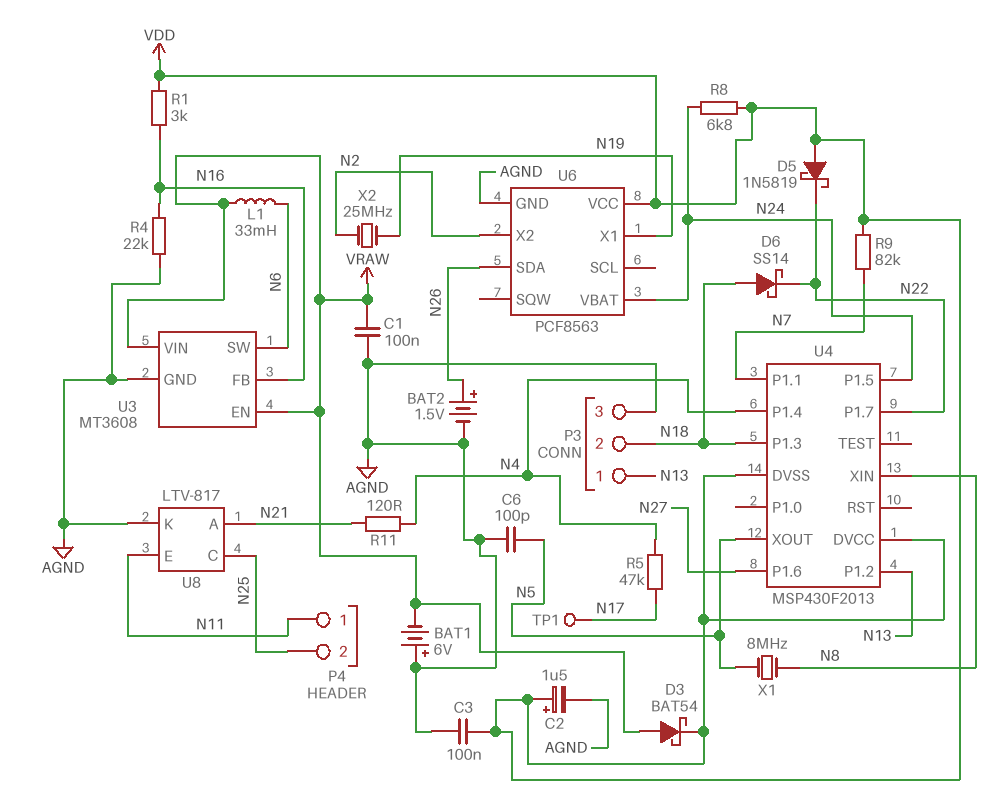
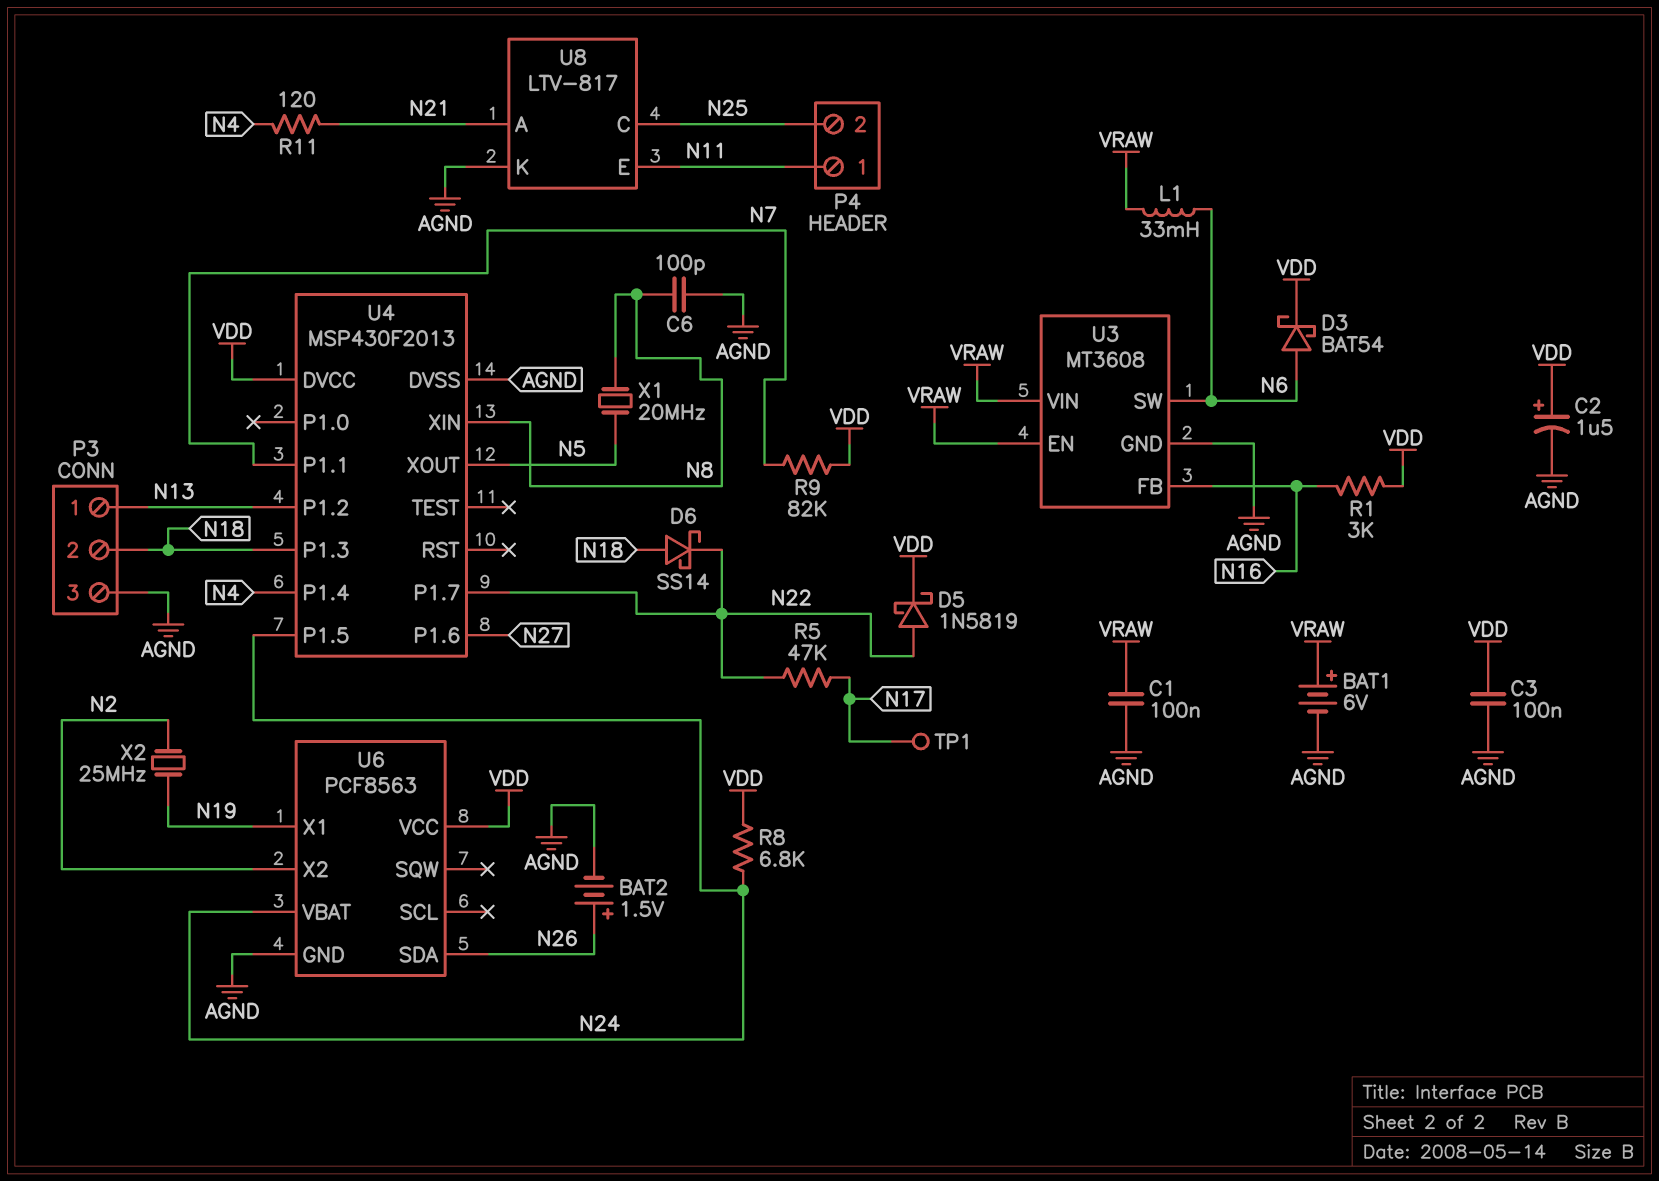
BAT1: 6V (plus AGND, minus VRAW) -> 6V (plus VRAW, minus AGND)
C6: 100pF (AGND, N5) -> 100pF (AGND, N8)
D3: schottky BAT54 (A VRAW, K VDD) -> schottky BAT54 (A N6, K VDD)
D5: schottky 1N5819 (A VDD, K N22) -> schottky 1N5819 (A N22, K VDD)
R4: 22k (AGND, N16) -> none
R5: 47k (N4, N17) -> 47k (N17, N22)
U4 pin DVSS: VDD -> AGND
X1: 8MHz (N5, N8) -> 20MHz (N5, N8)

